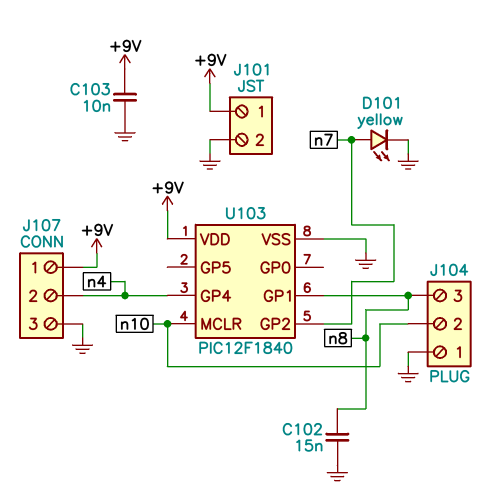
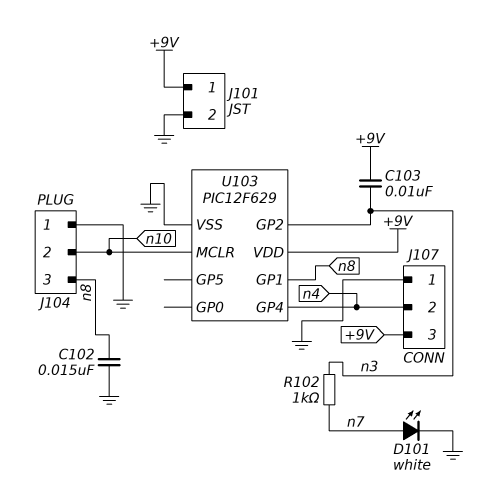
C103: 10nF (+9V, GND) -> 10nF (+9V, n3)
D101: LED yellow (A n7, K GND) -> LED white (A n7, K GND)
J107 pin 1: +9V -> GND
J107 pin 3: GND -> +9V
R102: none -> 1k (n3, n7)
U103: PIC12F1840 -> PIC12F629
U103 pin GP2: n7 -> n3

